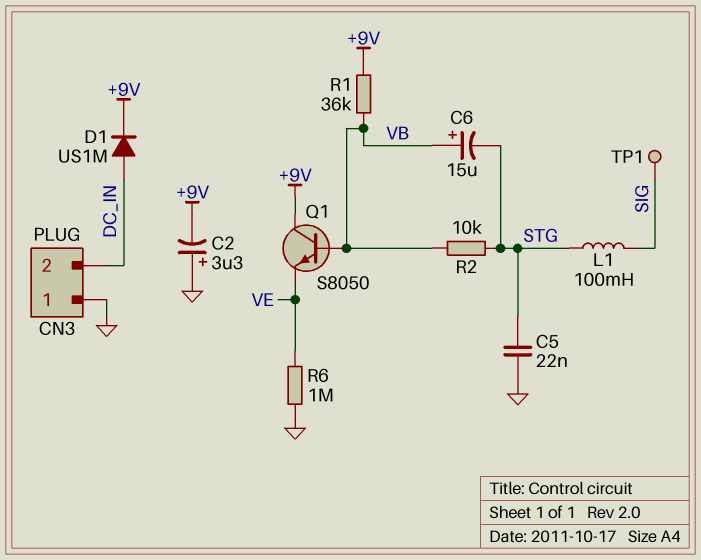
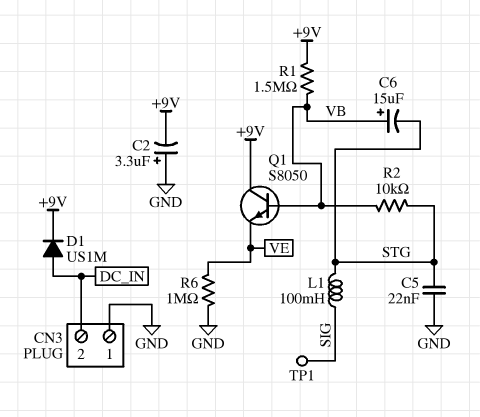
R1: 36k (+9V, VB) -> 1.5M (+9V, VB)

